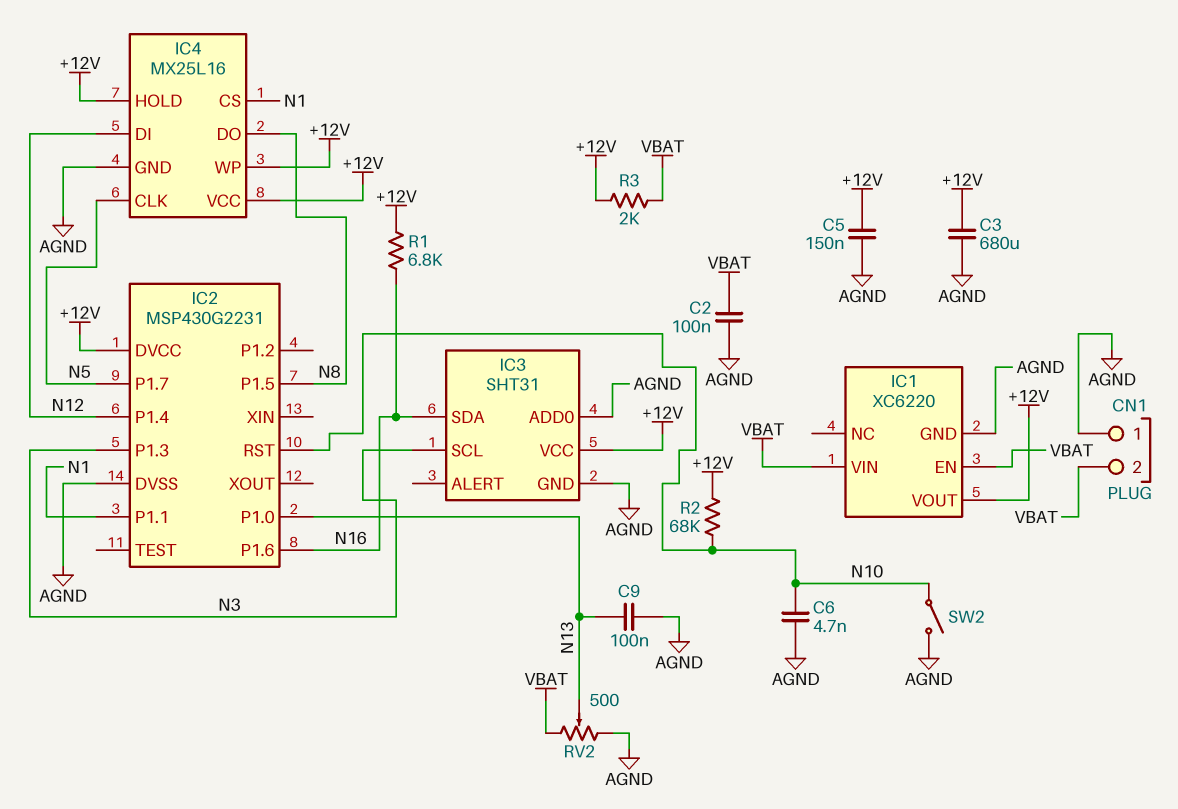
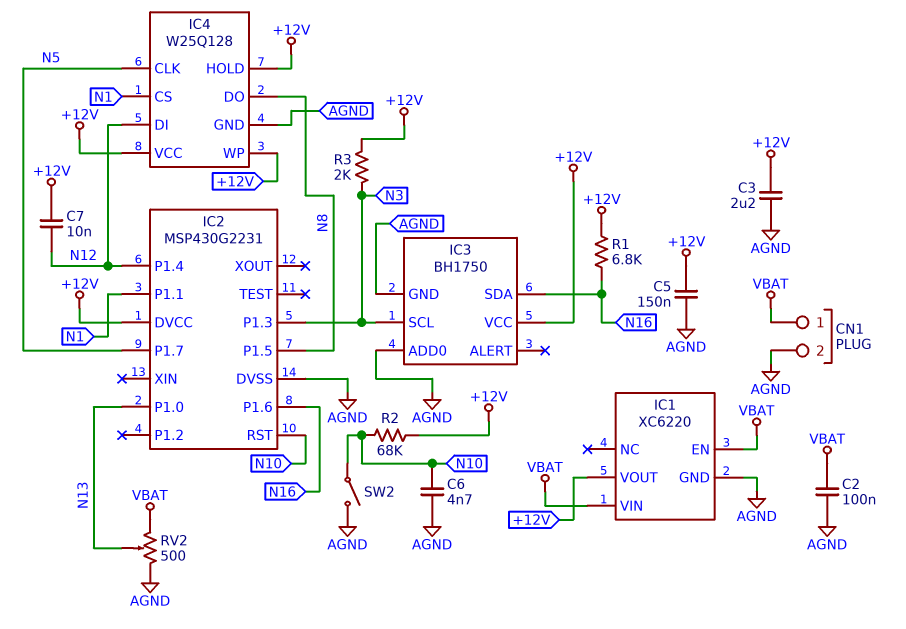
C3: 680uF (+12V, AGND) -> 2.2uF (+12V, AGND)
C7: none -> 10nF (+12V, N12)
C9: 100nF (AGND, N13) -> none
CN1 pin 1: AGND -> VBAT
CN1 pin 2: VBAT -> AGND
IC3: SHT31 -> BH1750
IC4: MX25L16 -> W25Q128
R3: 2k (+12V, VBAT) -> 2k (+12V, N3)

